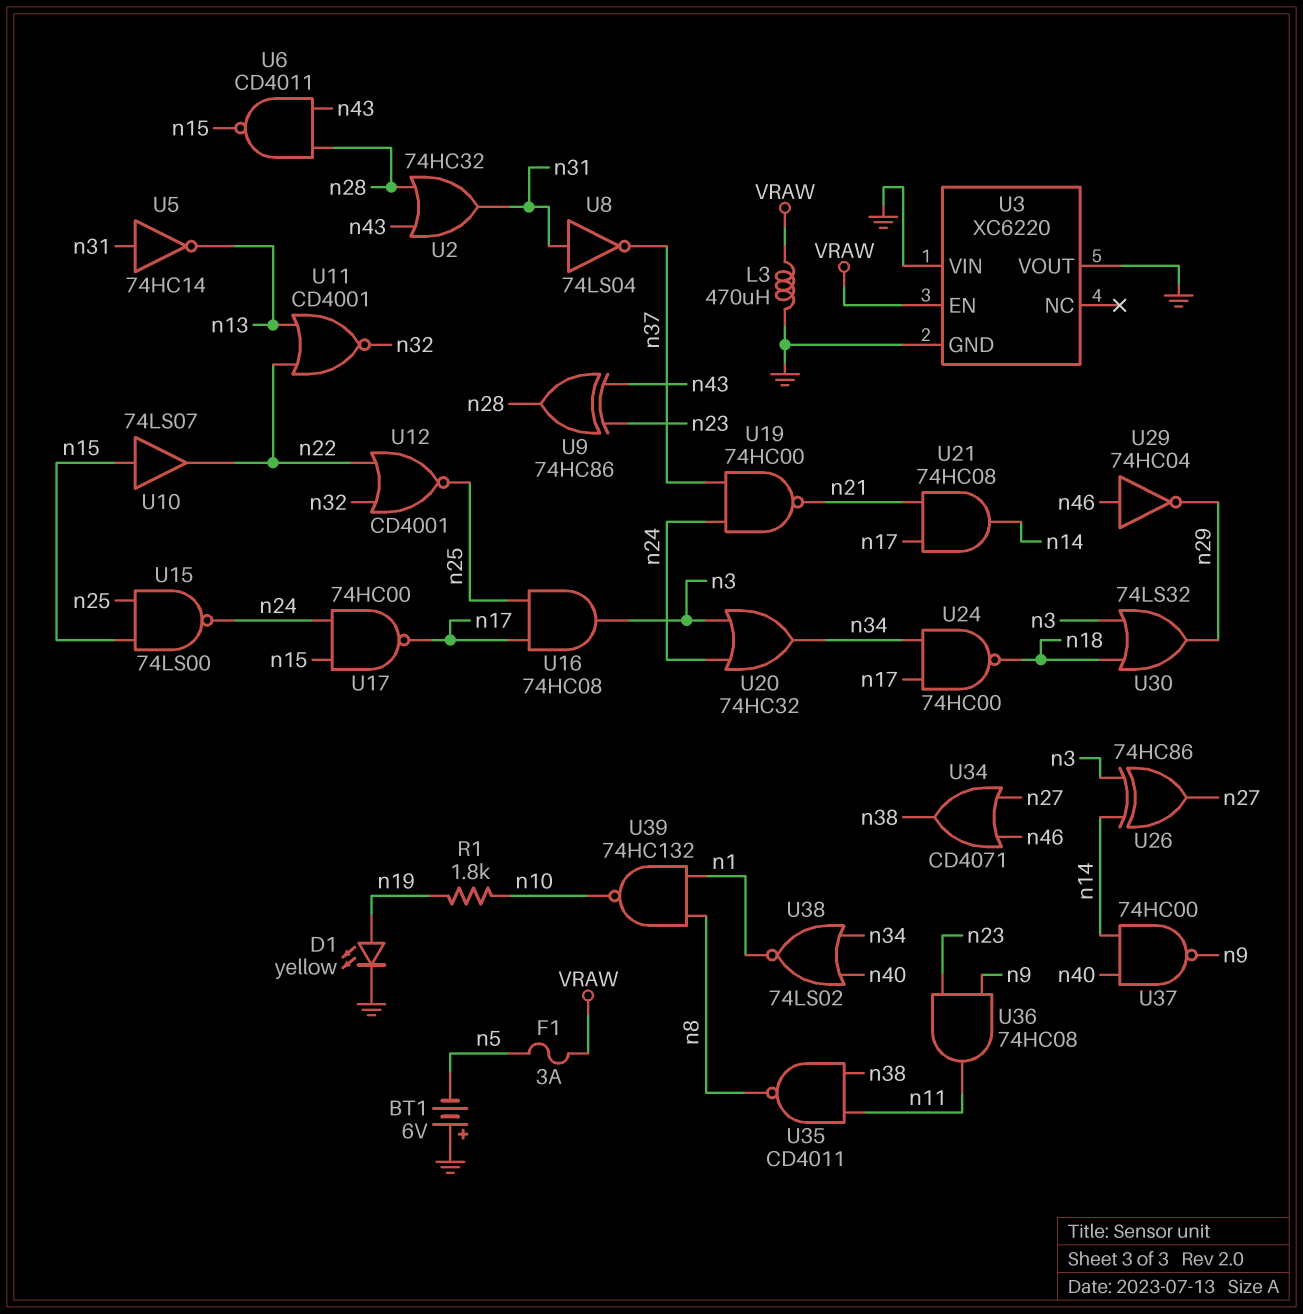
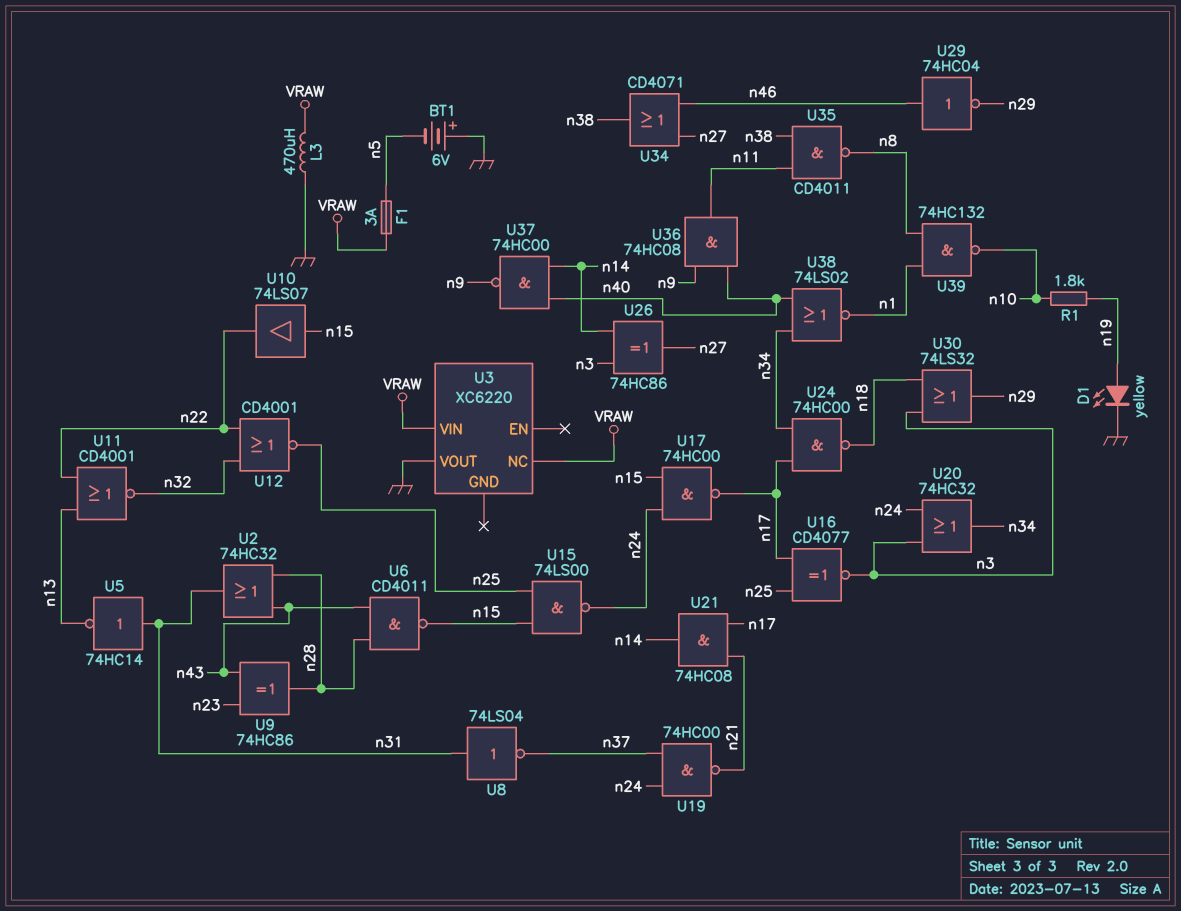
U3 pin EN: VRAW -> none
U3 pin GND: GND -> none
U3 pin NC: none -> VRAW
U3 pin VIN: GND -> VRAW
U16: AND 74HC08 (in n17, in n25, out n3) -> XNOR CD4077 (in n17, in n25, out n3)
U36: AND 74HC08 (in n9, in n23, out n11) -> AND 74HC08 (in n9, in n40, out n11)

